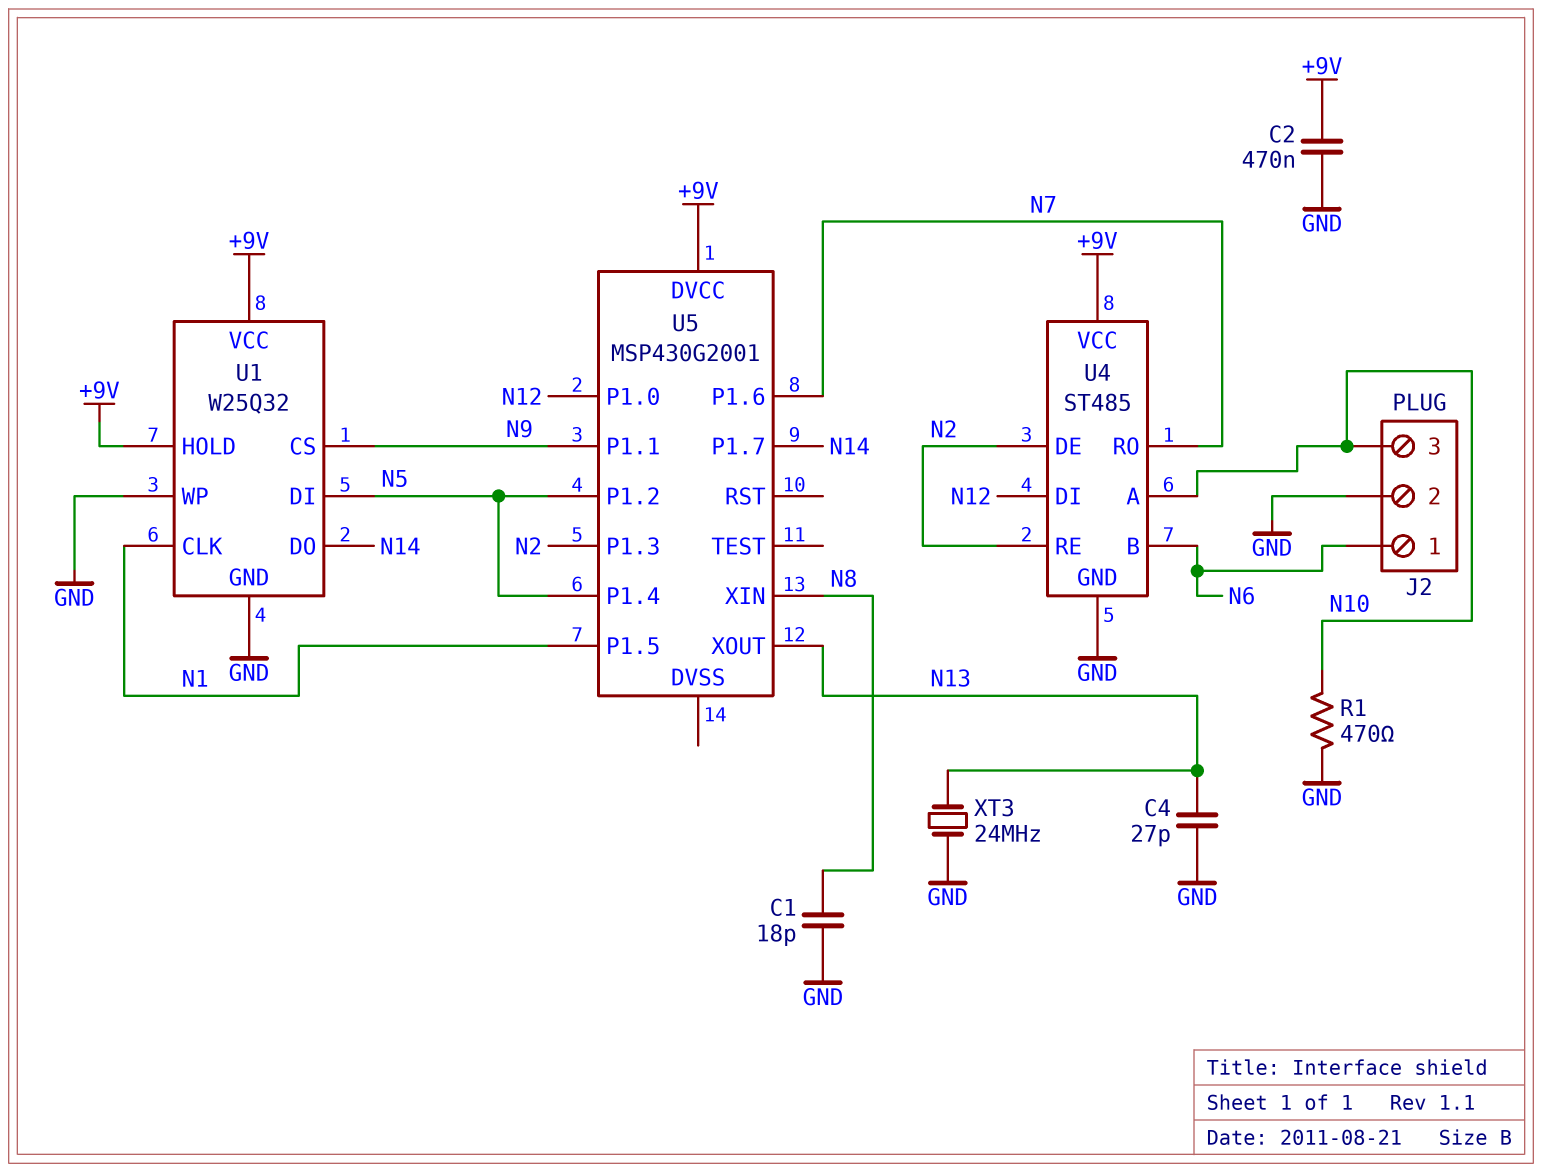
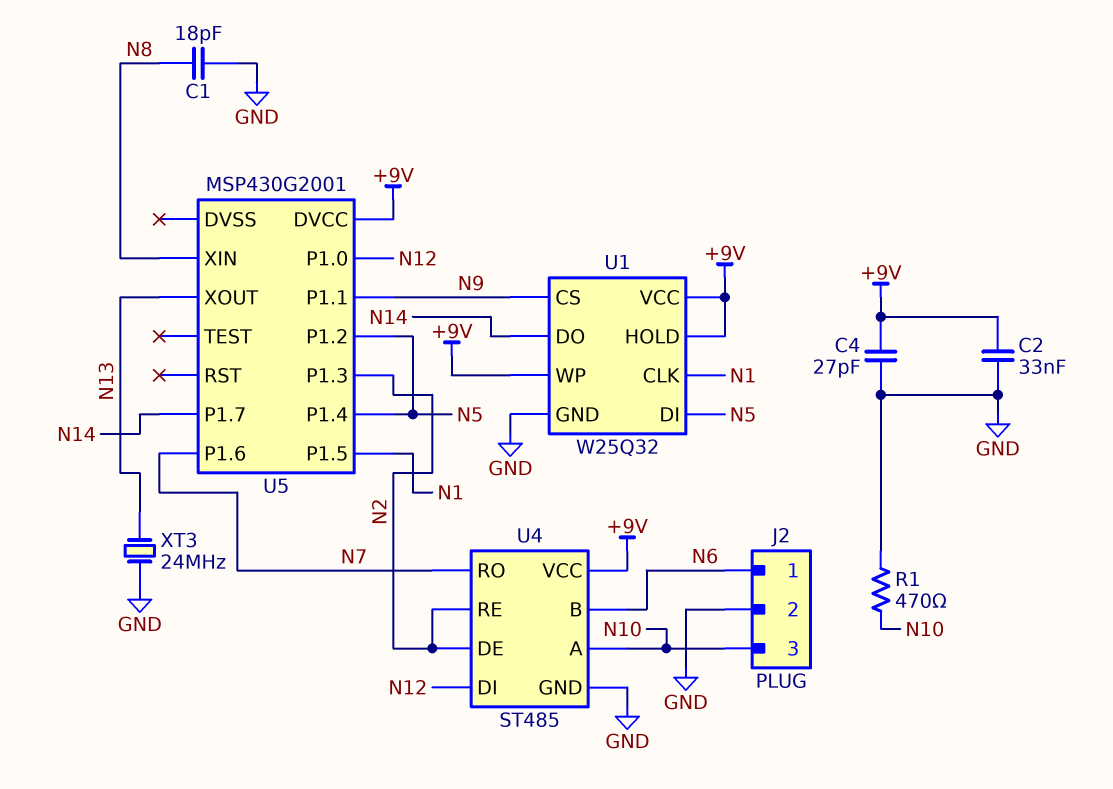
C2: 470nF (+9V, GND) -> 33nF (+9V, GND)
C4: 27pF (GND, N13) -> 27pF (+9V, GND)
U1 pin WP: GND -> +9V

